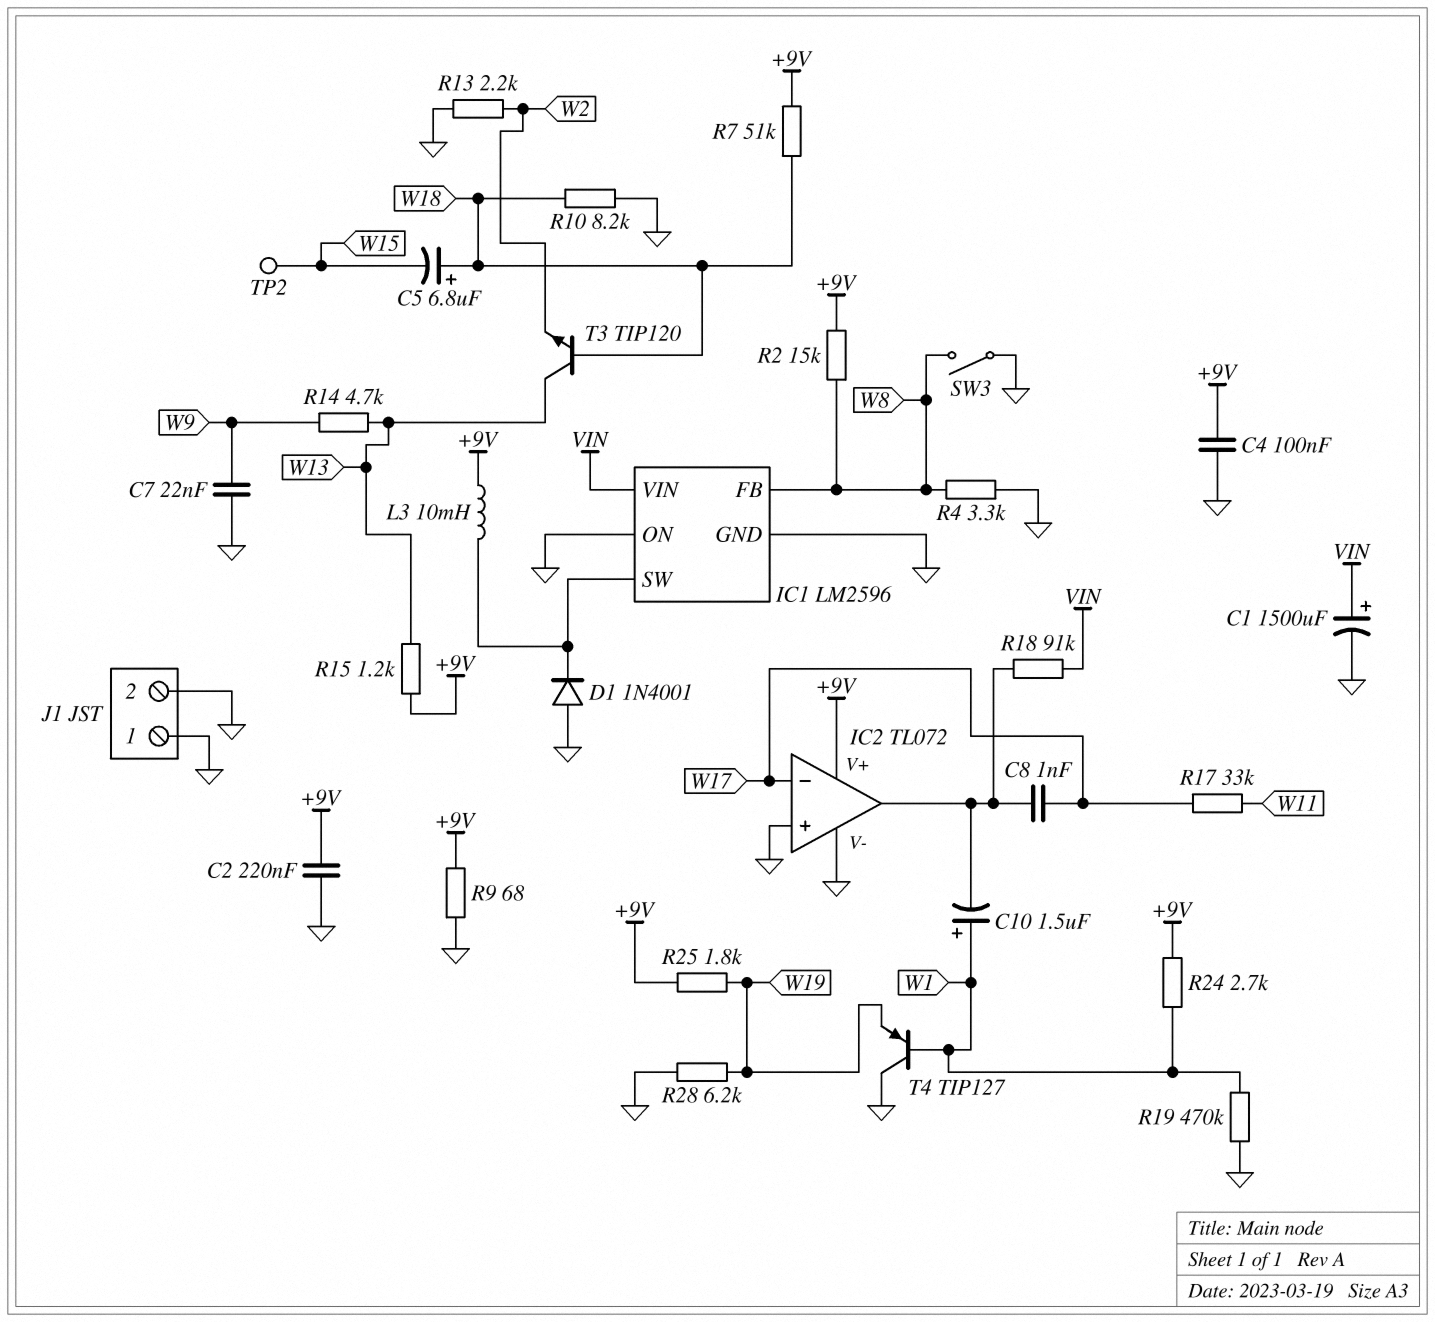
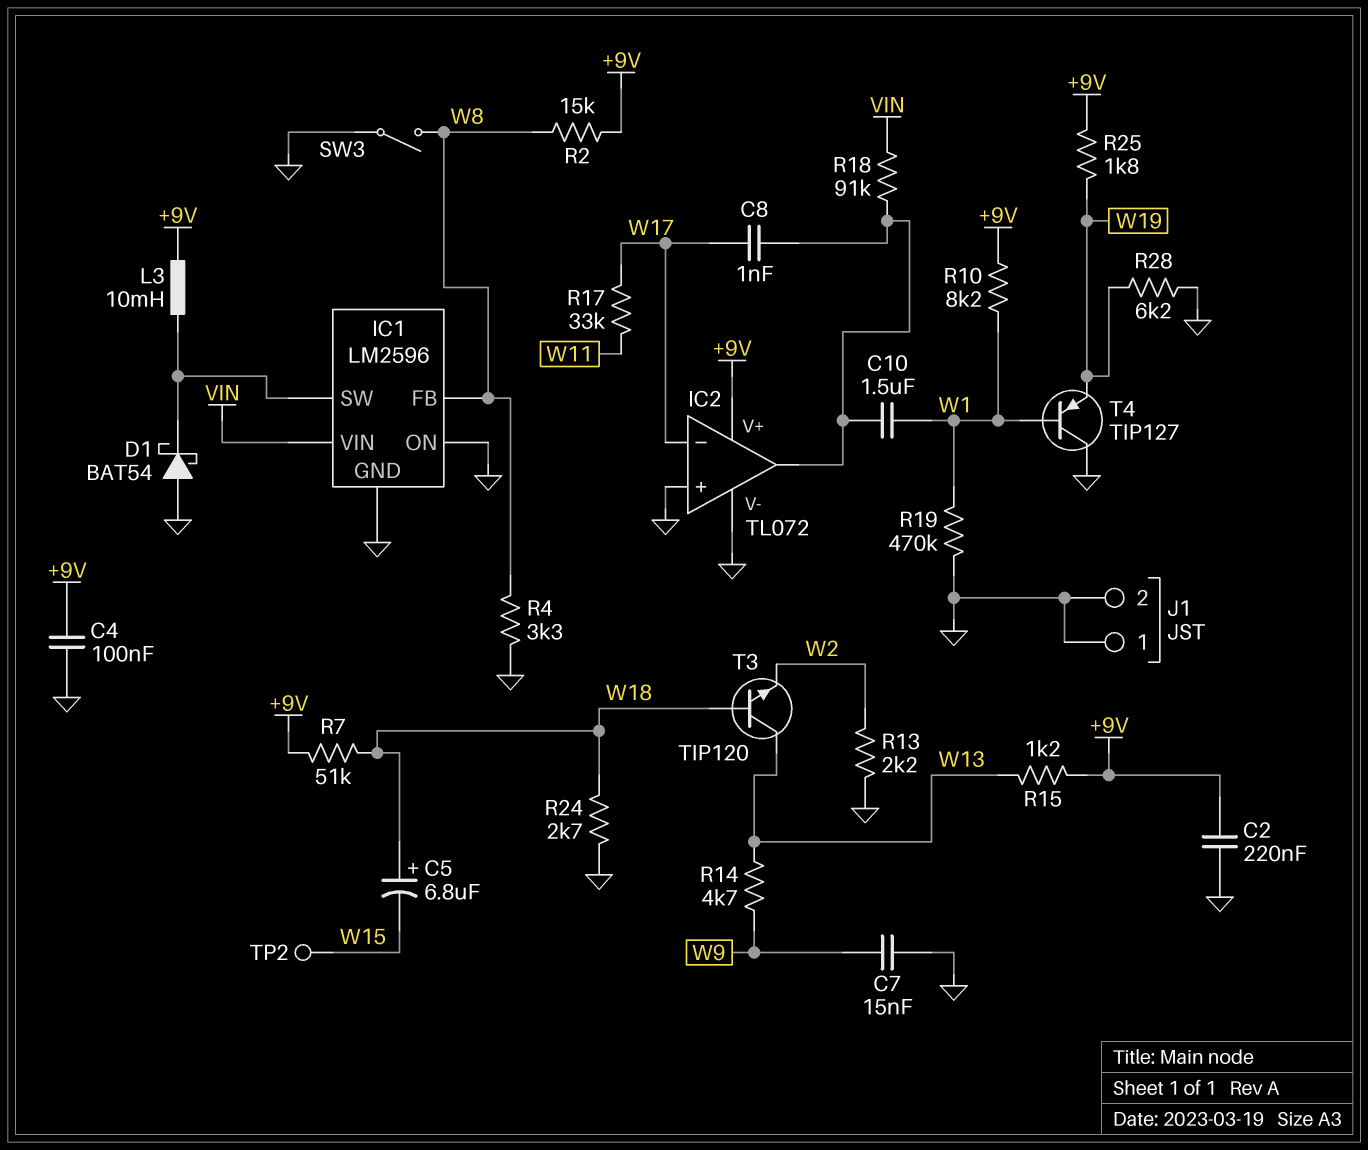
C1: 1500uF (plus VIN, minus GND) -> none
C7: 22nF (GND, W9) -> 15nF (GND, W9)
C10: 1.5uF (plus W1, minus IC2/out) -> 1.5uF (IC2/out, W1)
D1: diode 1N4001 (A GND, K IC1/SW) -> schottky BAT54 (A GND, K IC1/SW)
R9: 68 (+9V, GND) -> none
R10: 8.2k (GND, W18) -> 8.2k (+9V, W1)
R24: 2.7k (+9V, W1) -> 2.7k (GND, W18)

